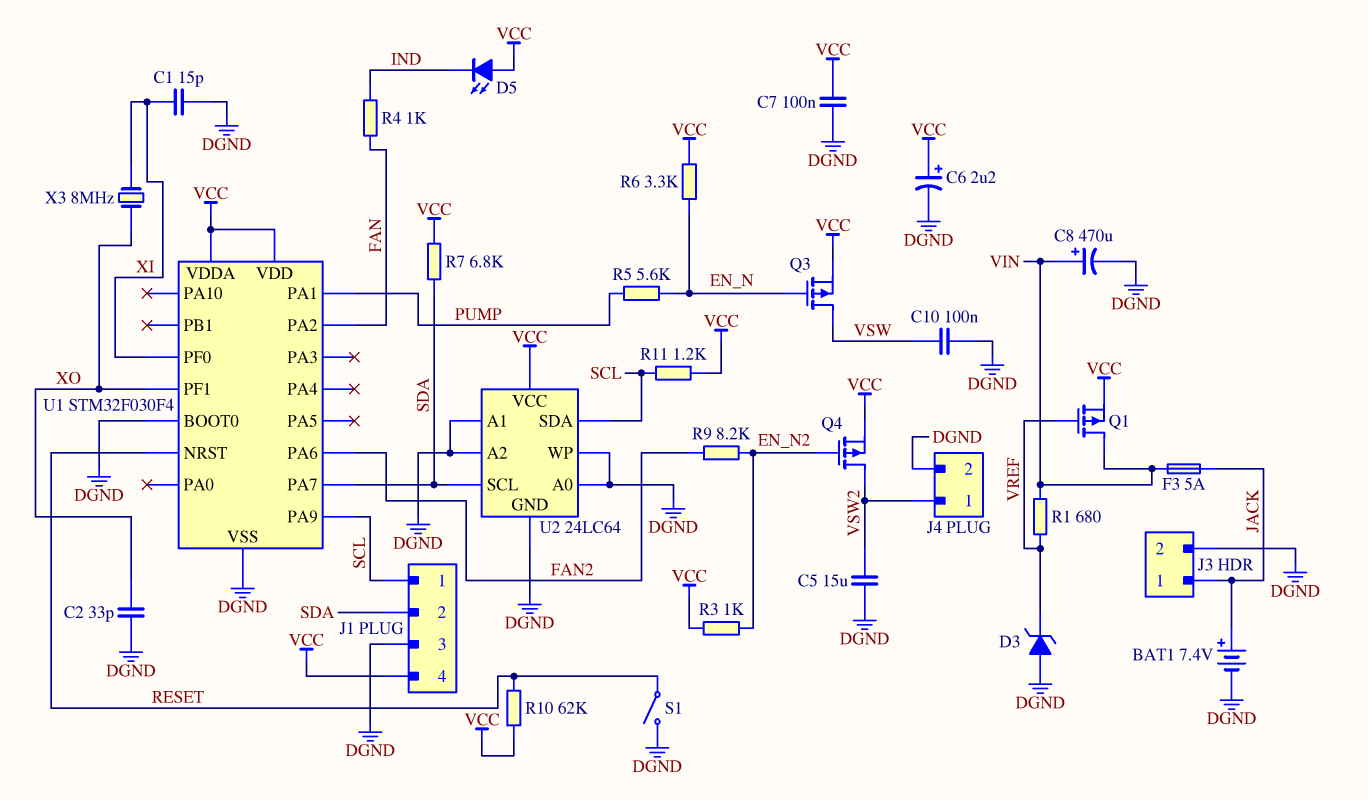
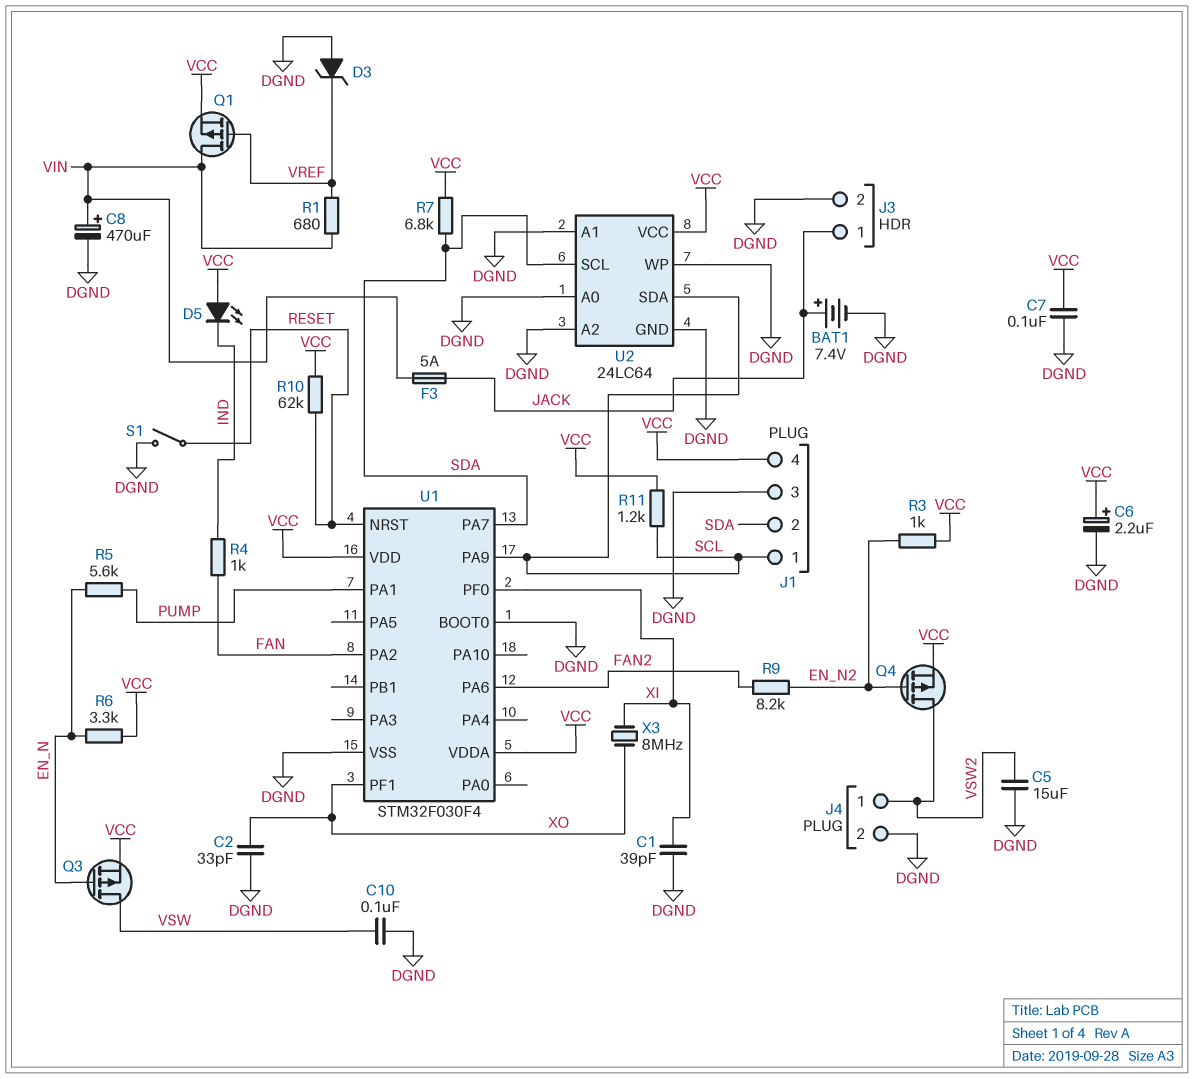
C1: 15pF (DGND, XI) -> 39pF (DGND, XI)

